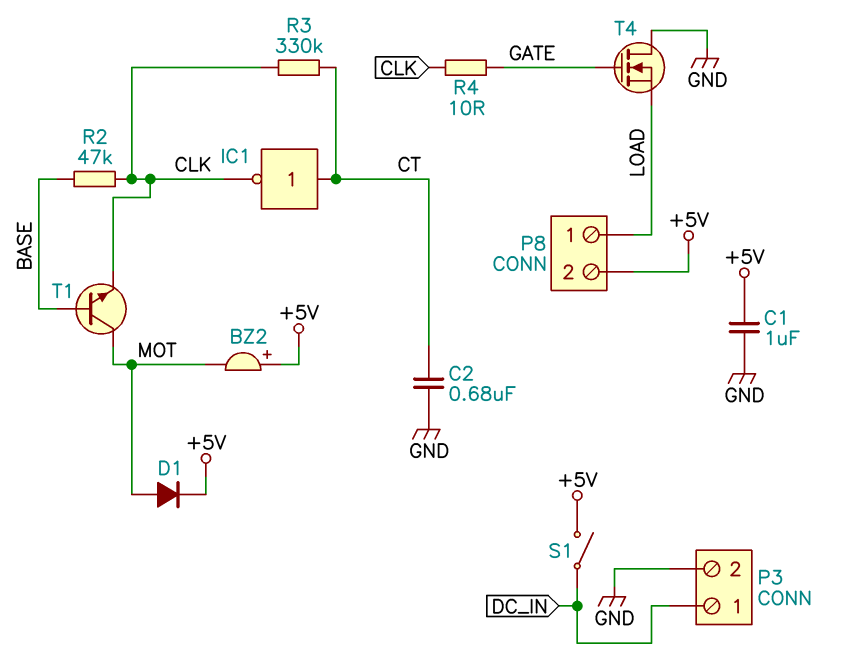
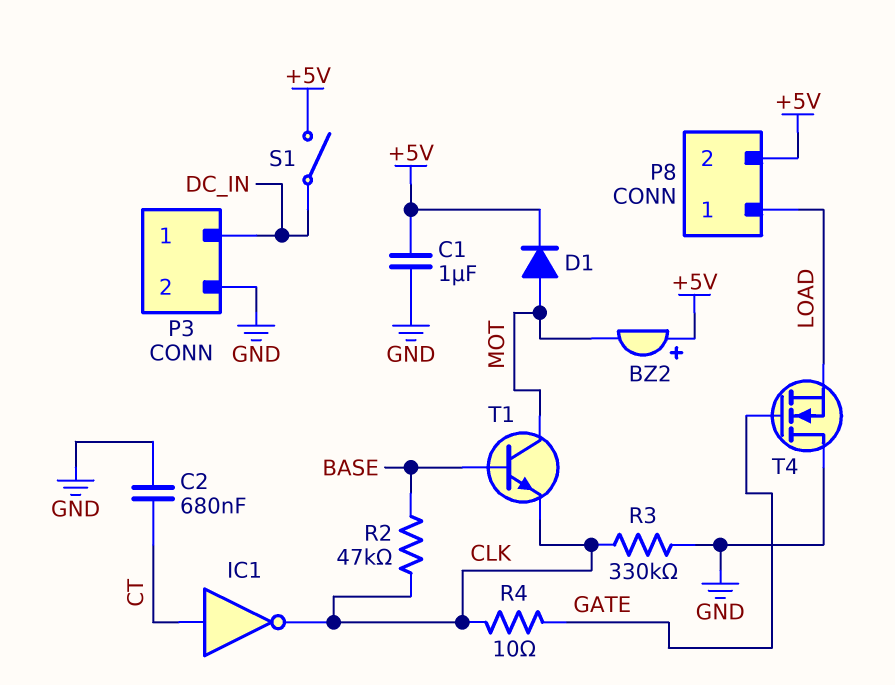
R3: 330k (CLK, CT) -> 330k (CLK, GND)

